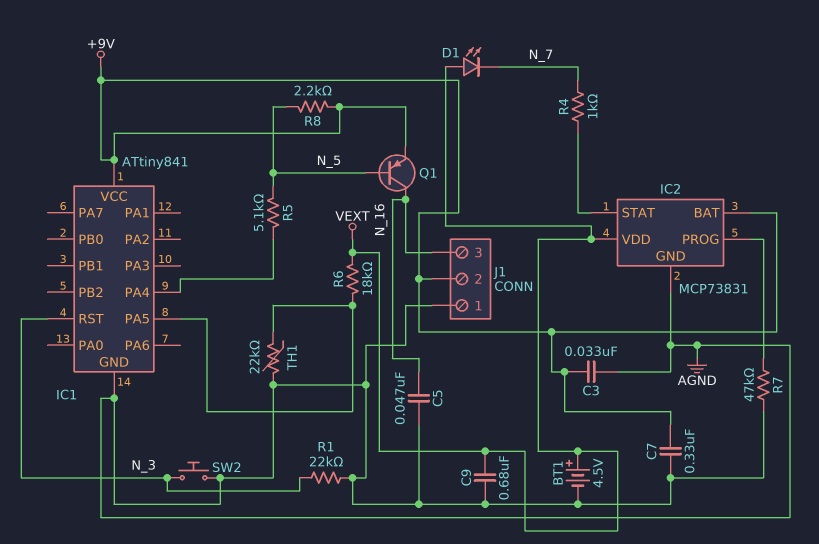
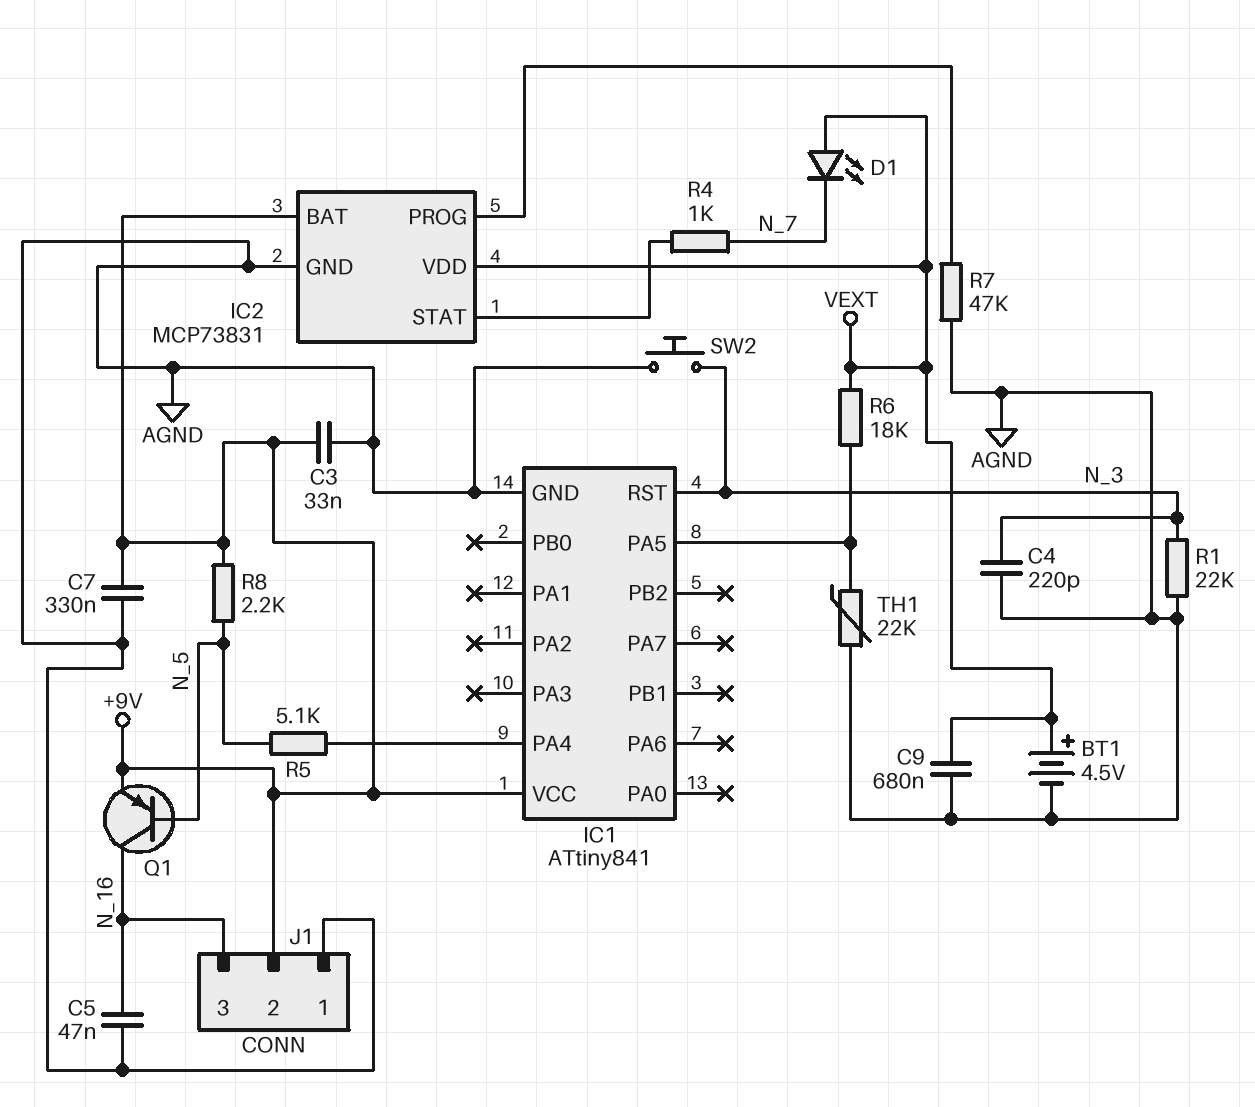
C4: none -> 220pF (AGND, N_3)

